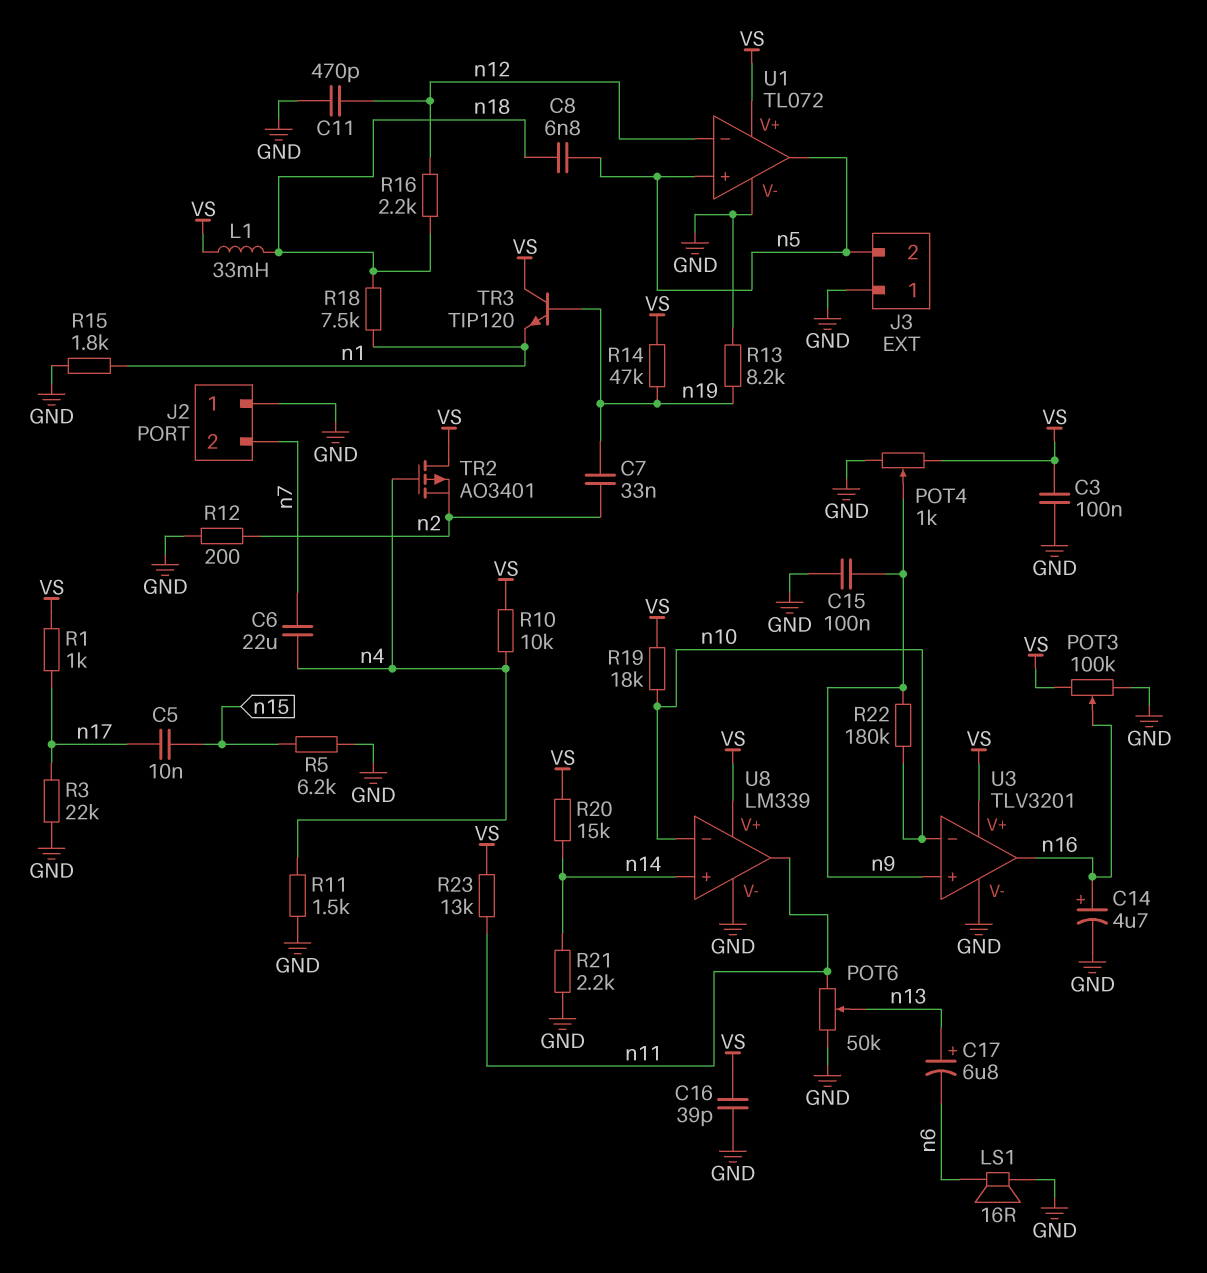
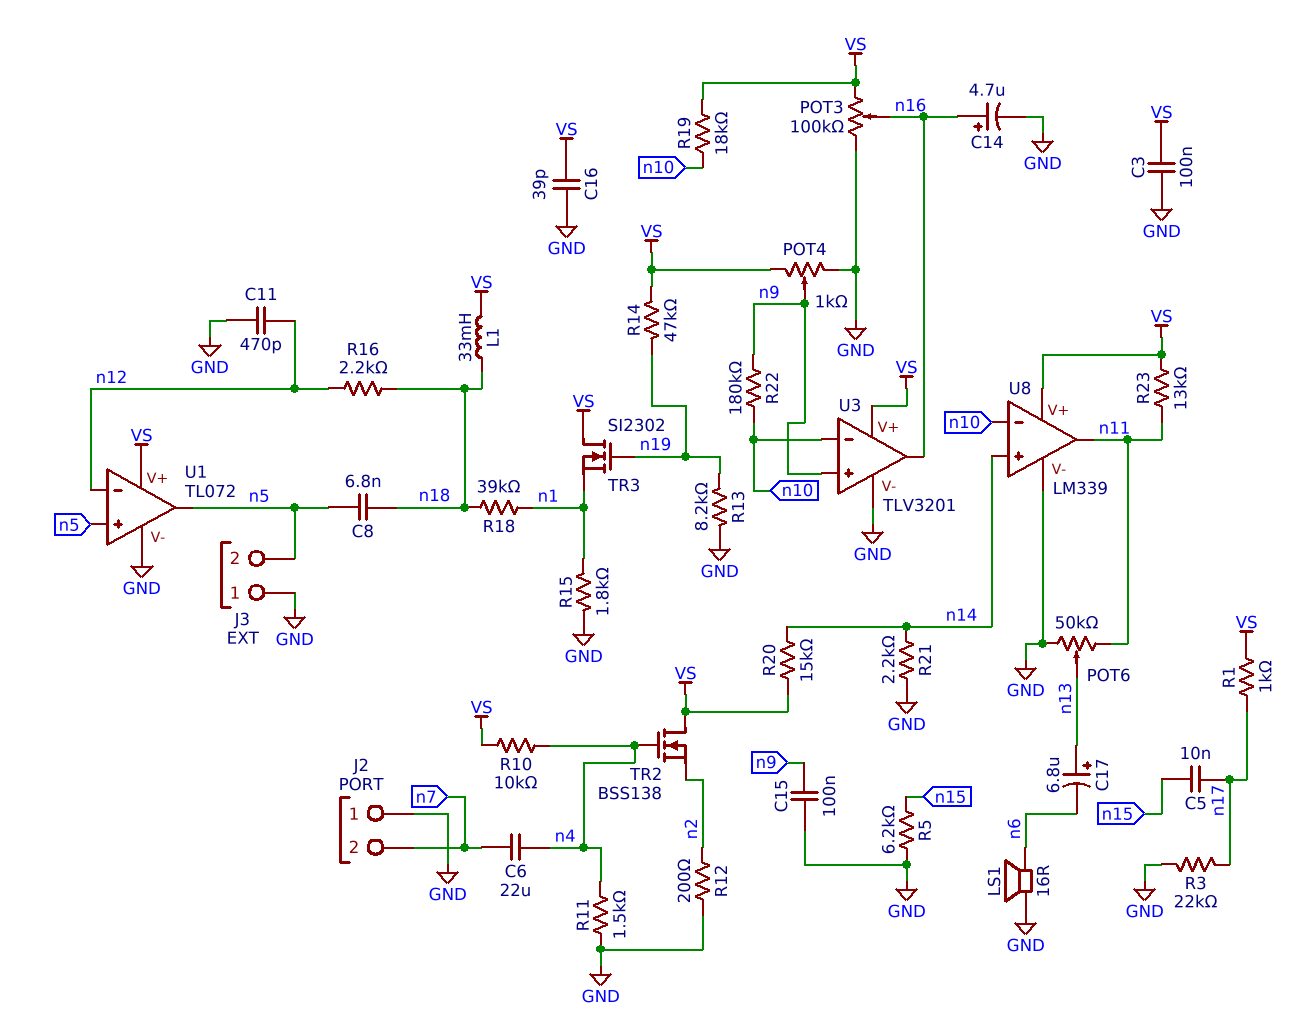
C7: 33nF (n2, n19) -> none
R18: 7.5k (n1, n18) -> 39k (n1, n18)
TR2: PMOS AO3401 (G n4, D VS, S n2) -> NMOS BSS138 (G n4, D VS, S n2)
TR3: NPN TIP120 (B n19, C VS, E n1) -> NMOS SI2302 (G n19, D VS, S n1)

